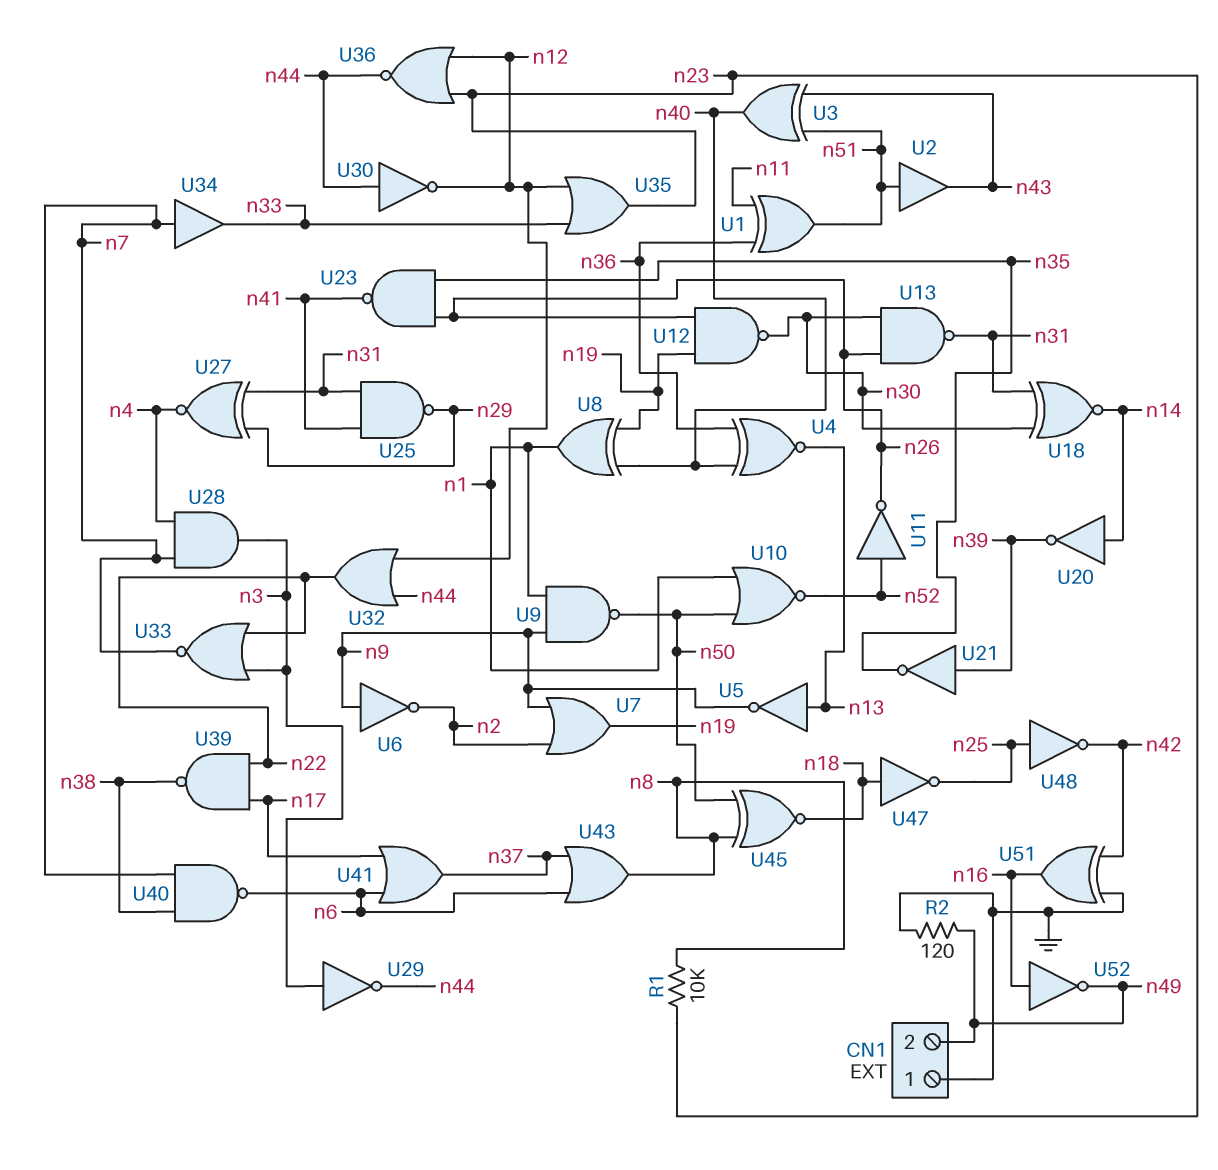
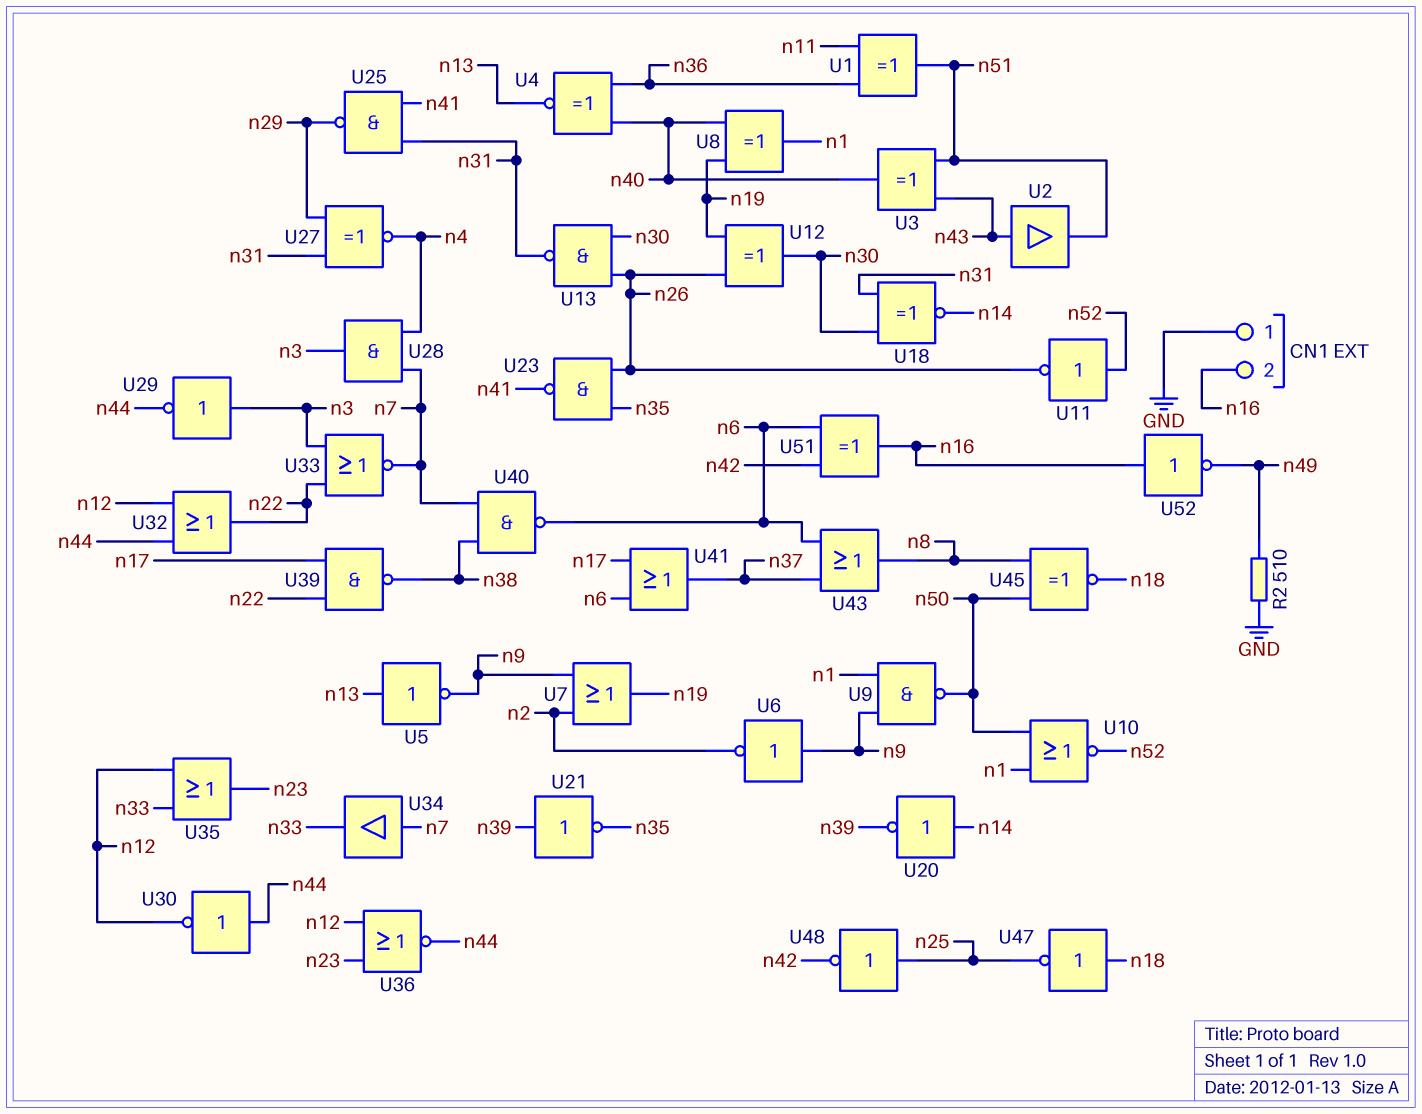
CN1 pin 2: n49 -> n16
R1: 10k (n8, n23) -> none
R2: 120 (GND, n49) -> 510 (GND, n49)
U2: buffer (in n51, out n43) -> buffer (in n43, out n51)
U12: NAND (in n19, in n26, out n30) -> XOR (in n19, in n26, out n30)
U51: XOR (in GND, in n42, out n16) -> XOR (in n6, in n42, out n16)

